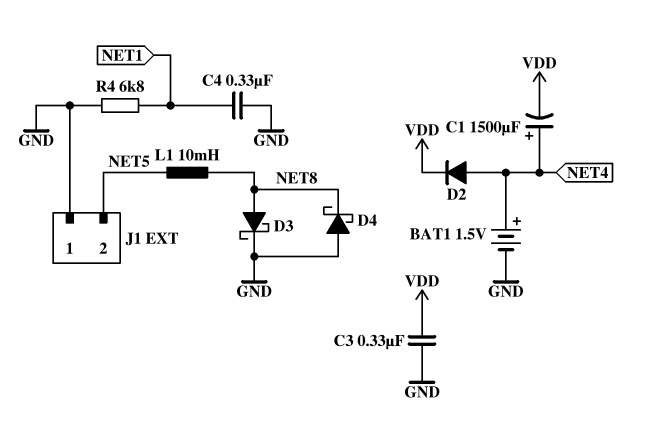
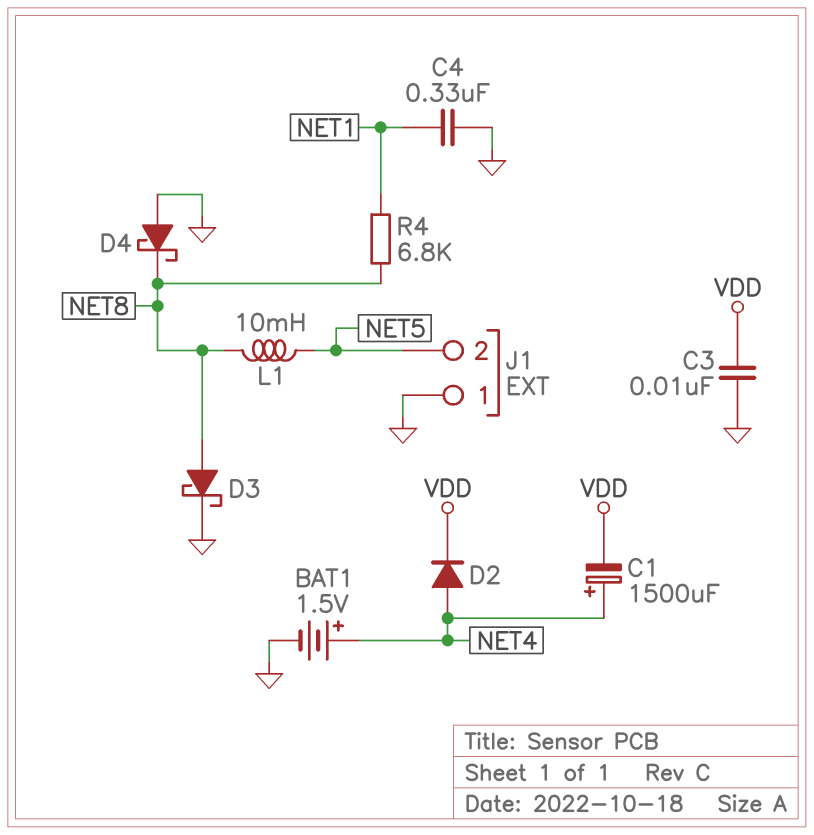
C3: 330nF (GND, VDD) -> 10nF (GND, VDD)
R4: 6.8k (GND, NET1) -> 6.8k (NET1, NET8)

